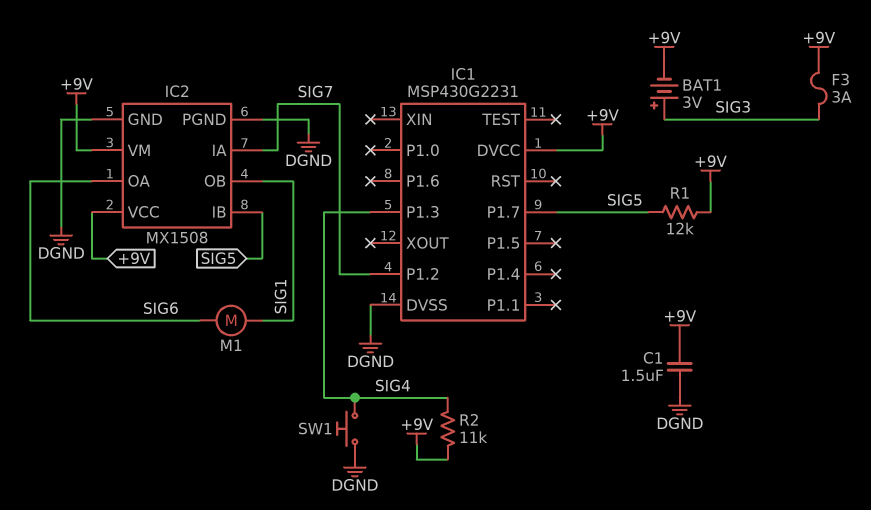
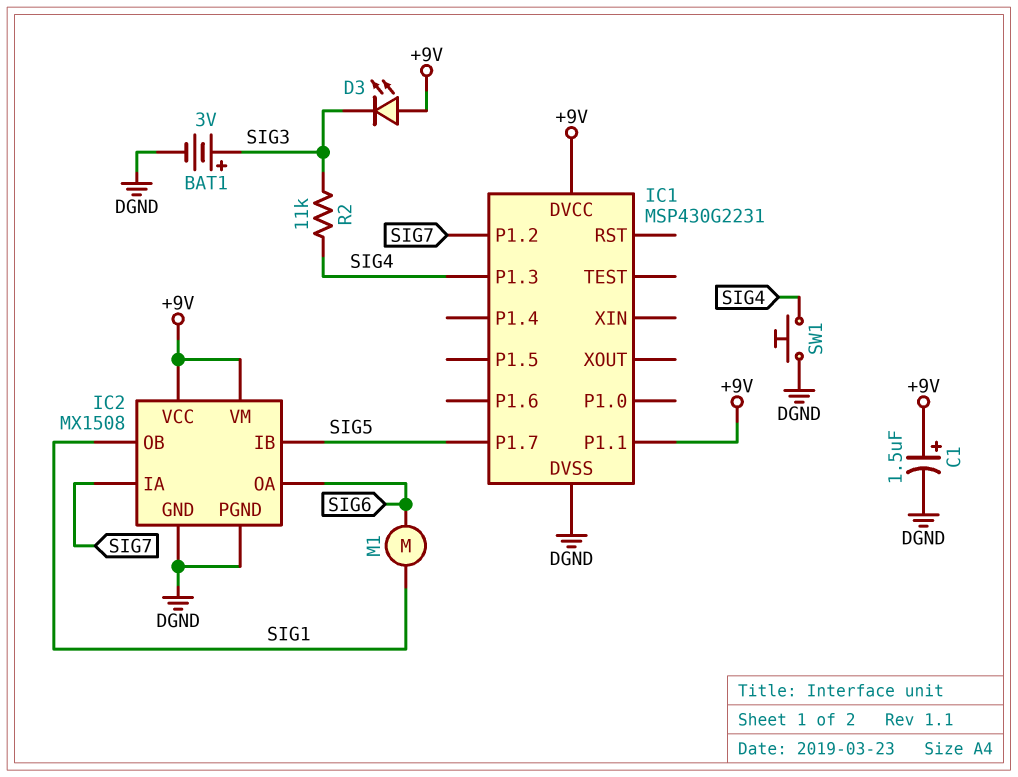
BAT1: 3V (plus SIG3, minus +9V) -> 3V (plus SIG3, minus DGND)
C1: 1.5uF (+9V, DGND) -> 1.5uF (plus +9V, minus DGND)
D3: none -> LED (A +9V, K SIG3)
F3: 3A (+9V, SIG3) -> none
IC1 pin P1.1: none -> +9V
R1: 12k (+9V, SIG5) -> none
R2: 11k (+9V, SIG4) -> 11k (SIG3, SIG4)

